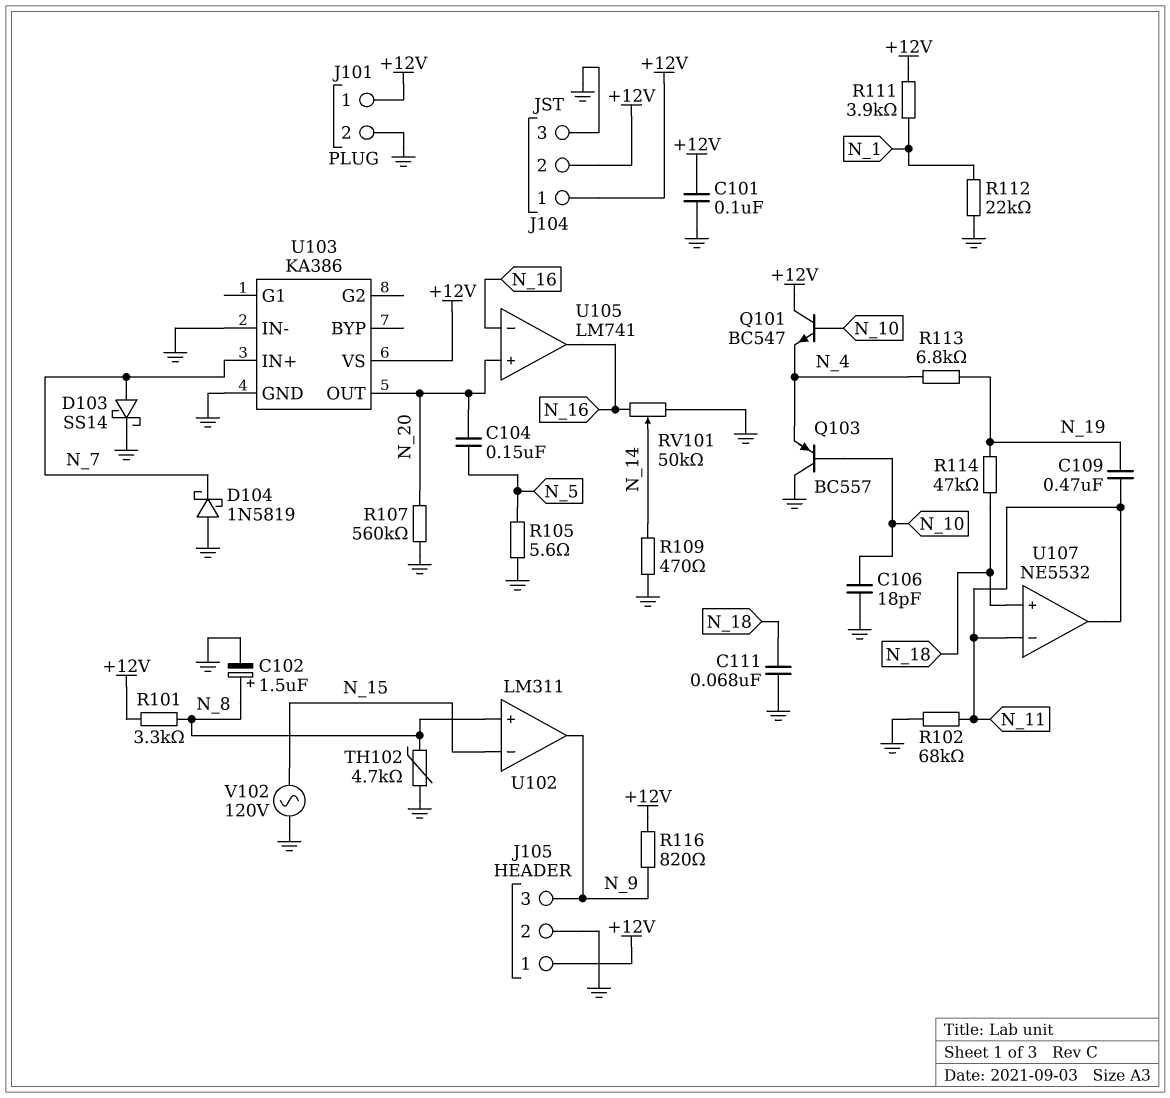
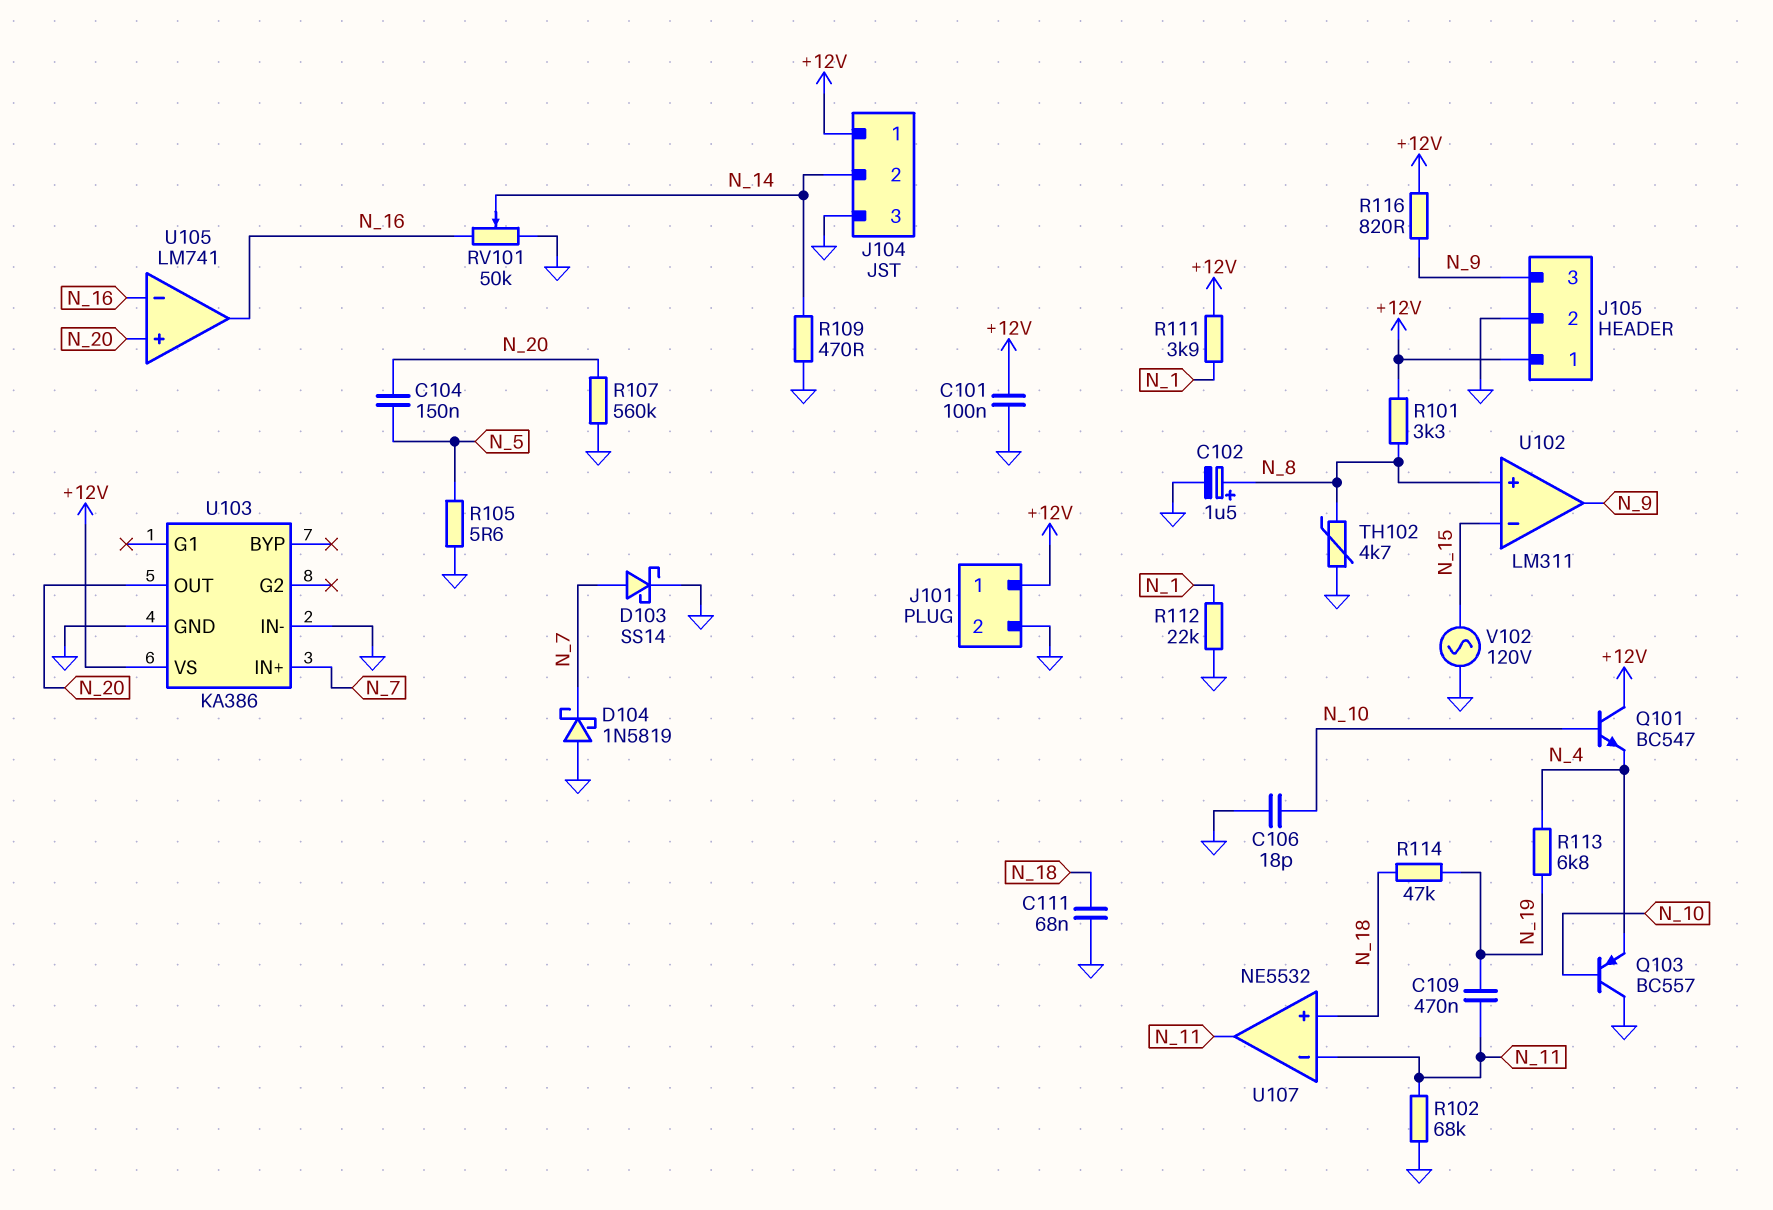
J104 pin 2: +12V -> N_14

